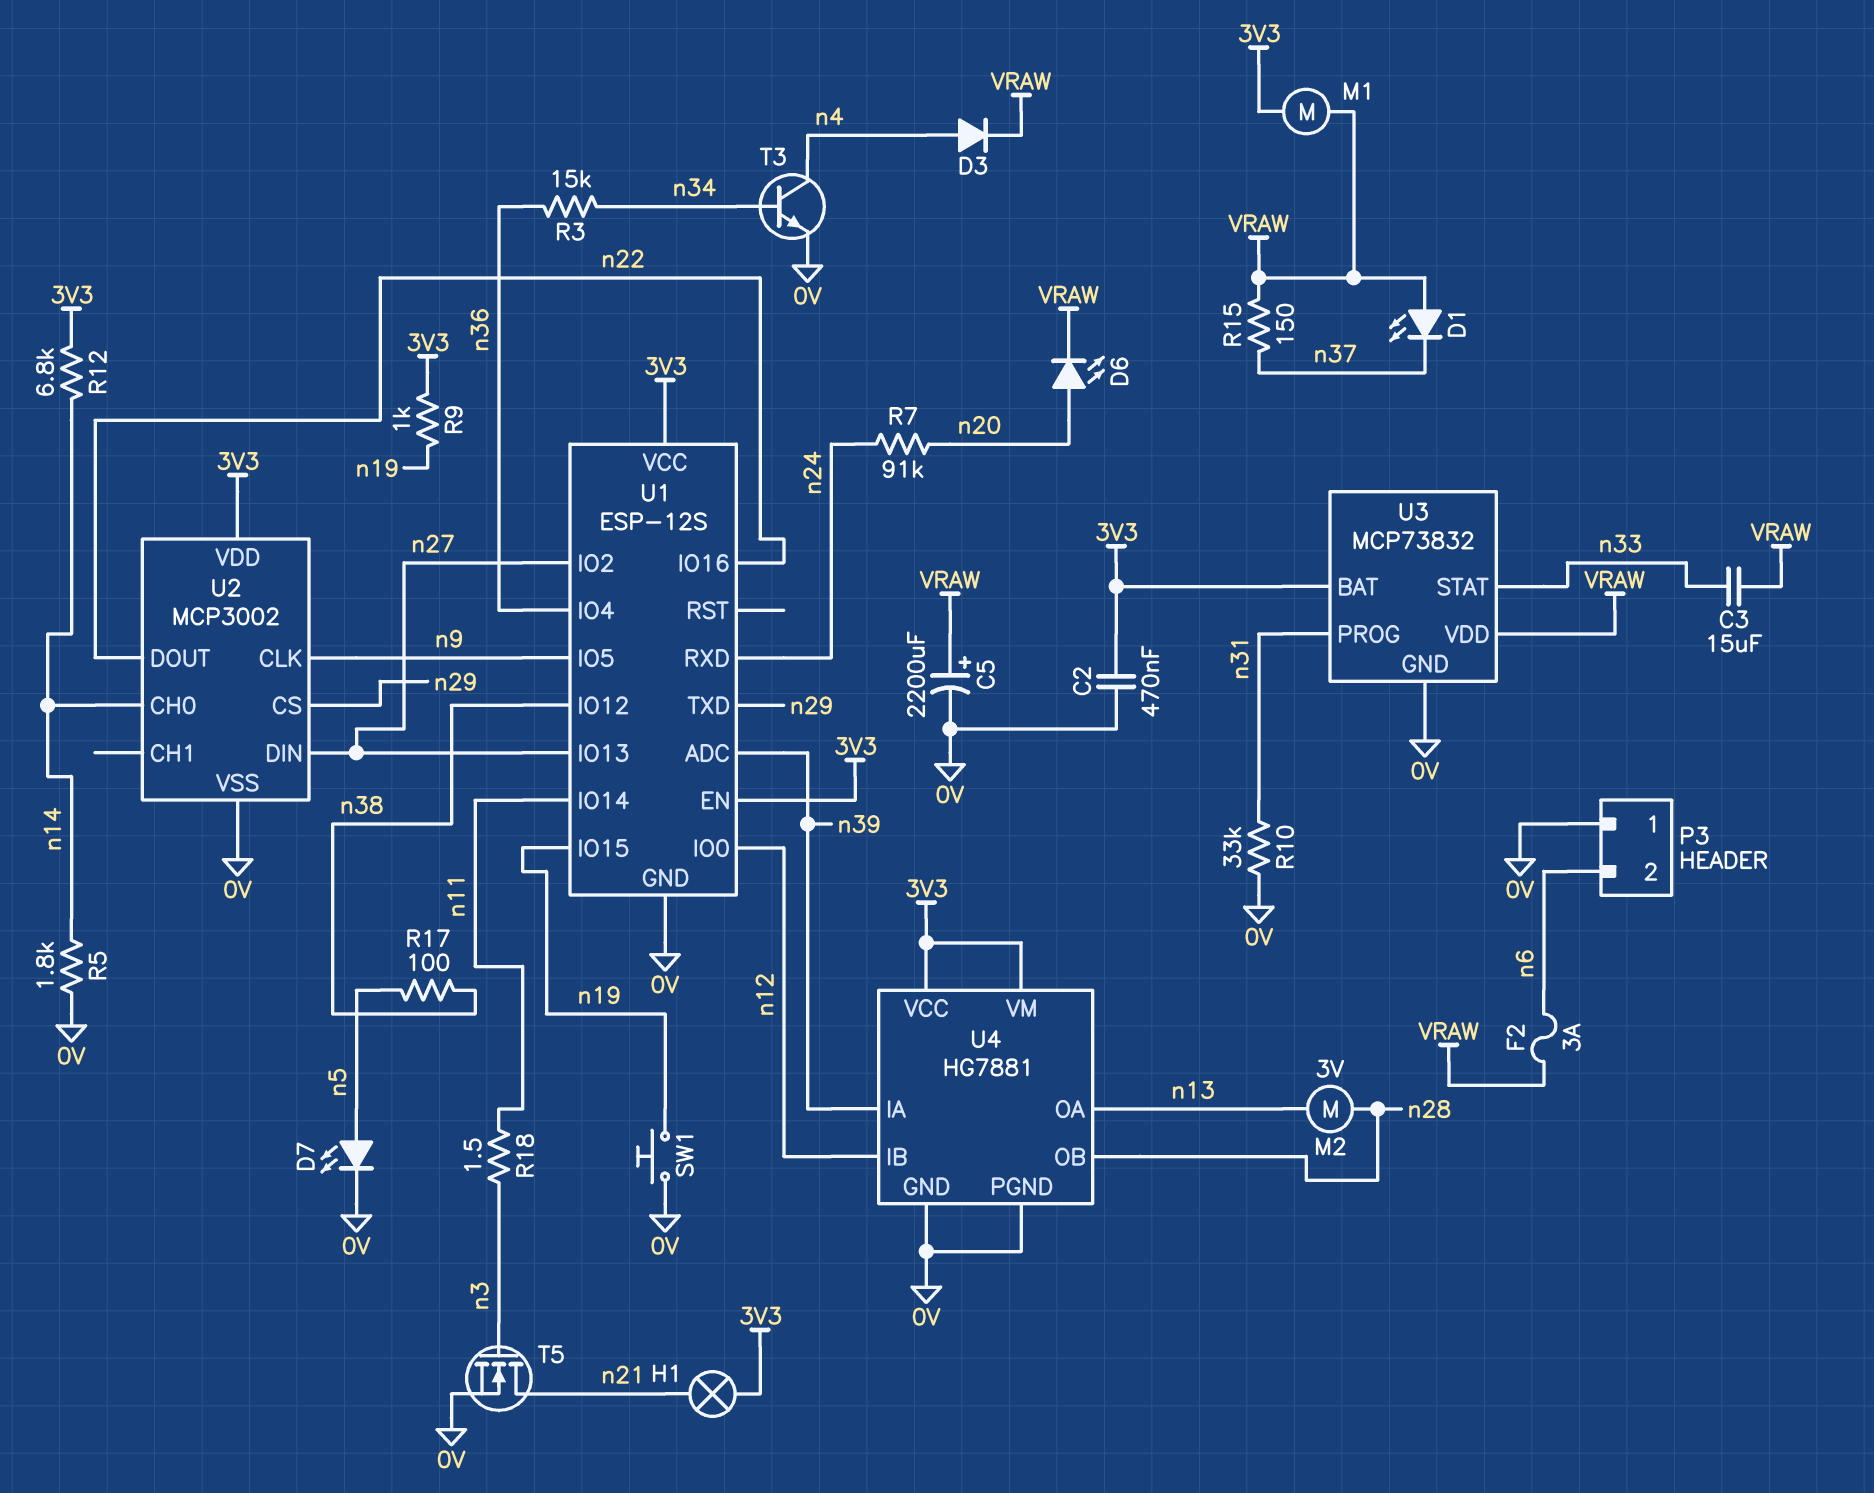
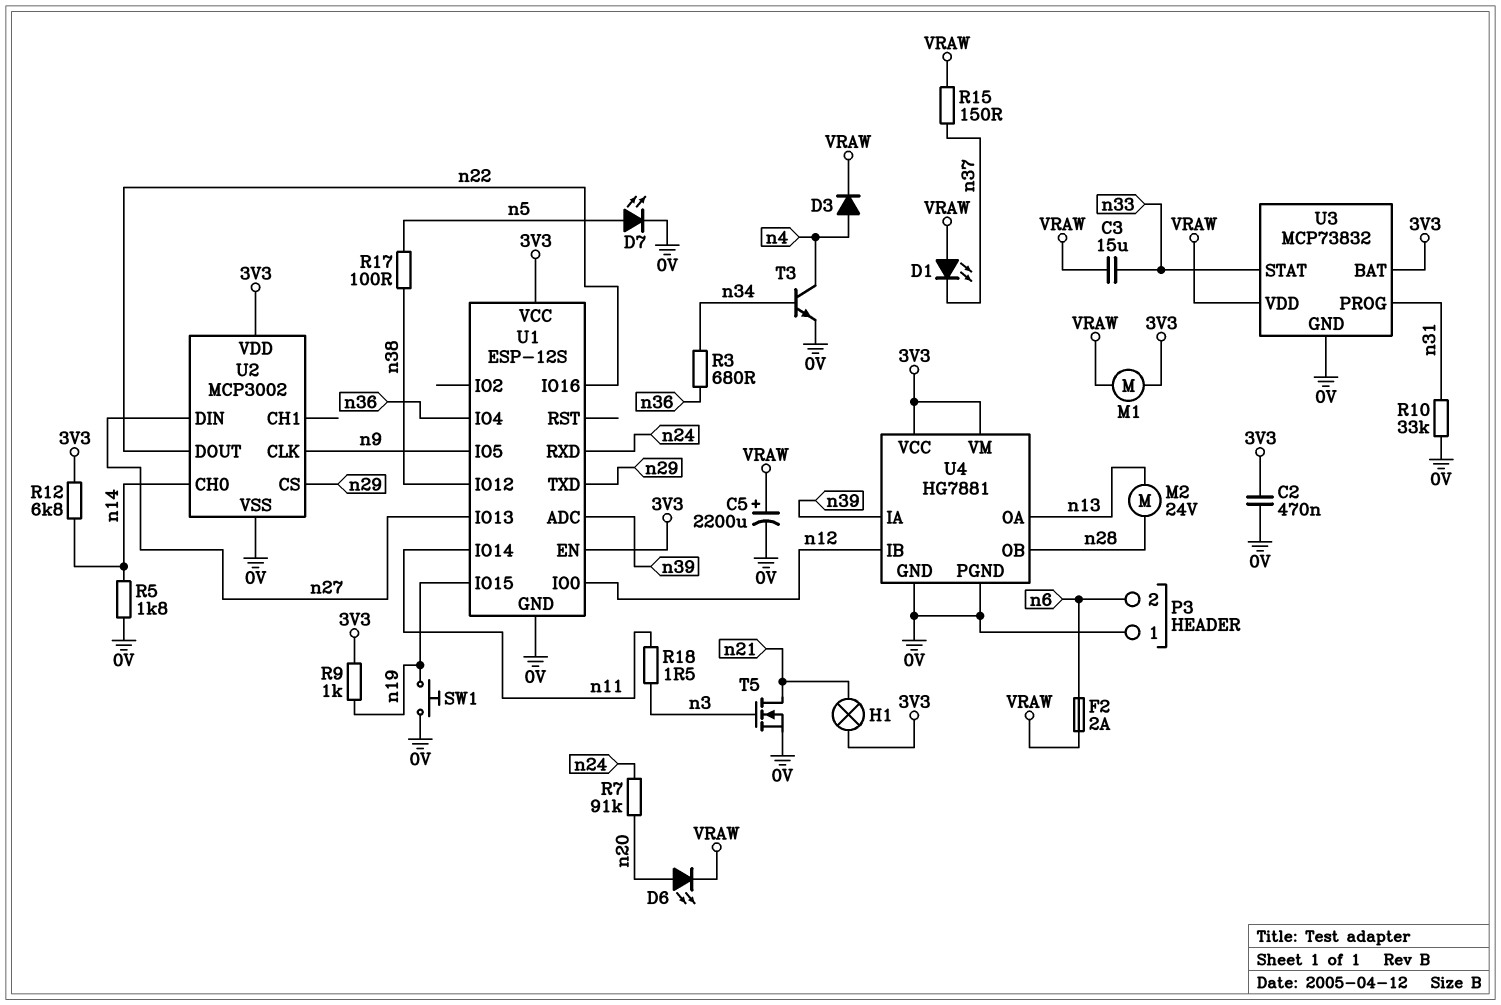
F2: 3A (VRAW, n6) -> 2A (VRAW, n6)
M2: motor 3V (n13, n28) -> motor 24V (n13, n28)
R3: 15k (n34, n36) -> 680 (n34, n36)
U1 pin IO2: n27 -> none

